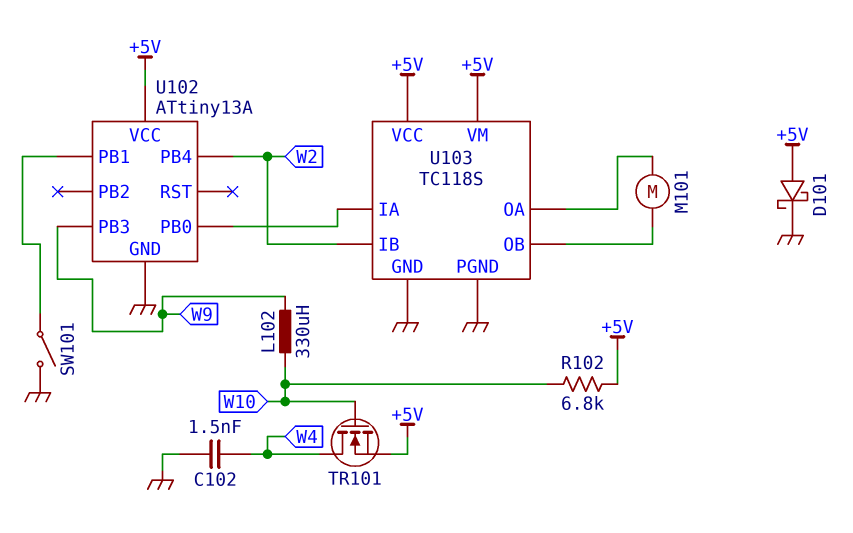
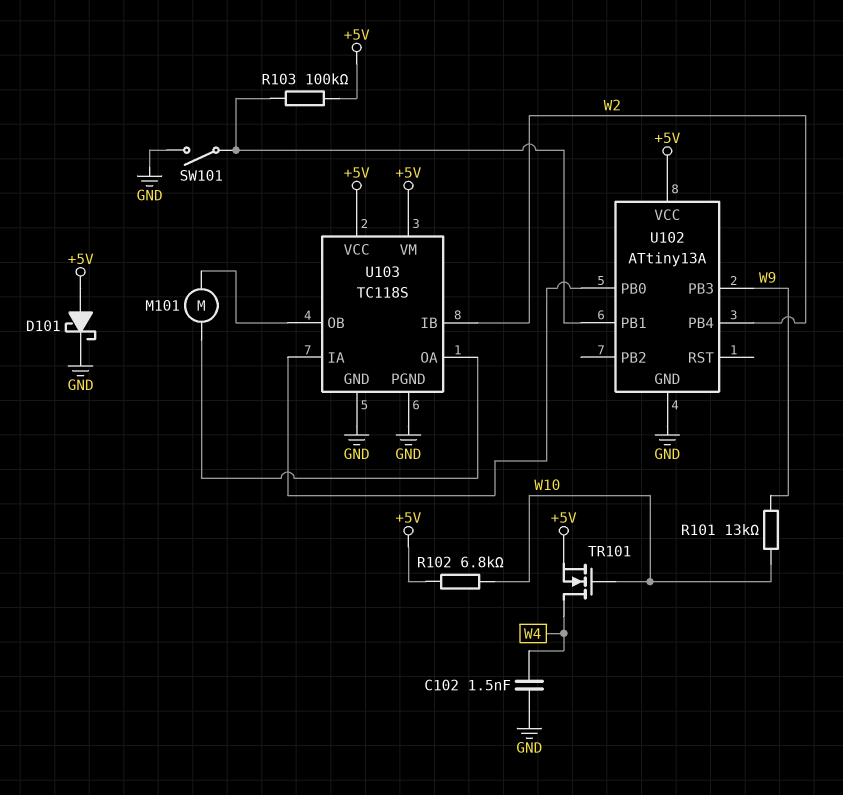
L102: 330uH (W9, W10) -> none
R101: none -> 13k (W9, W10)
R103: none -> 100k (+5V, U102/PB1)

